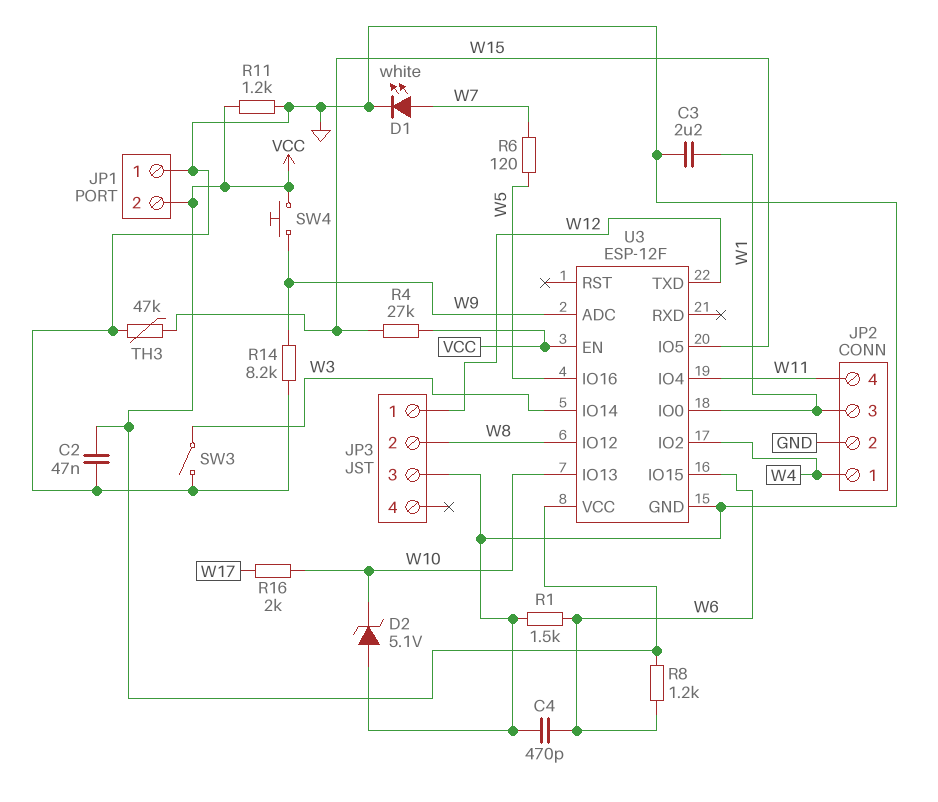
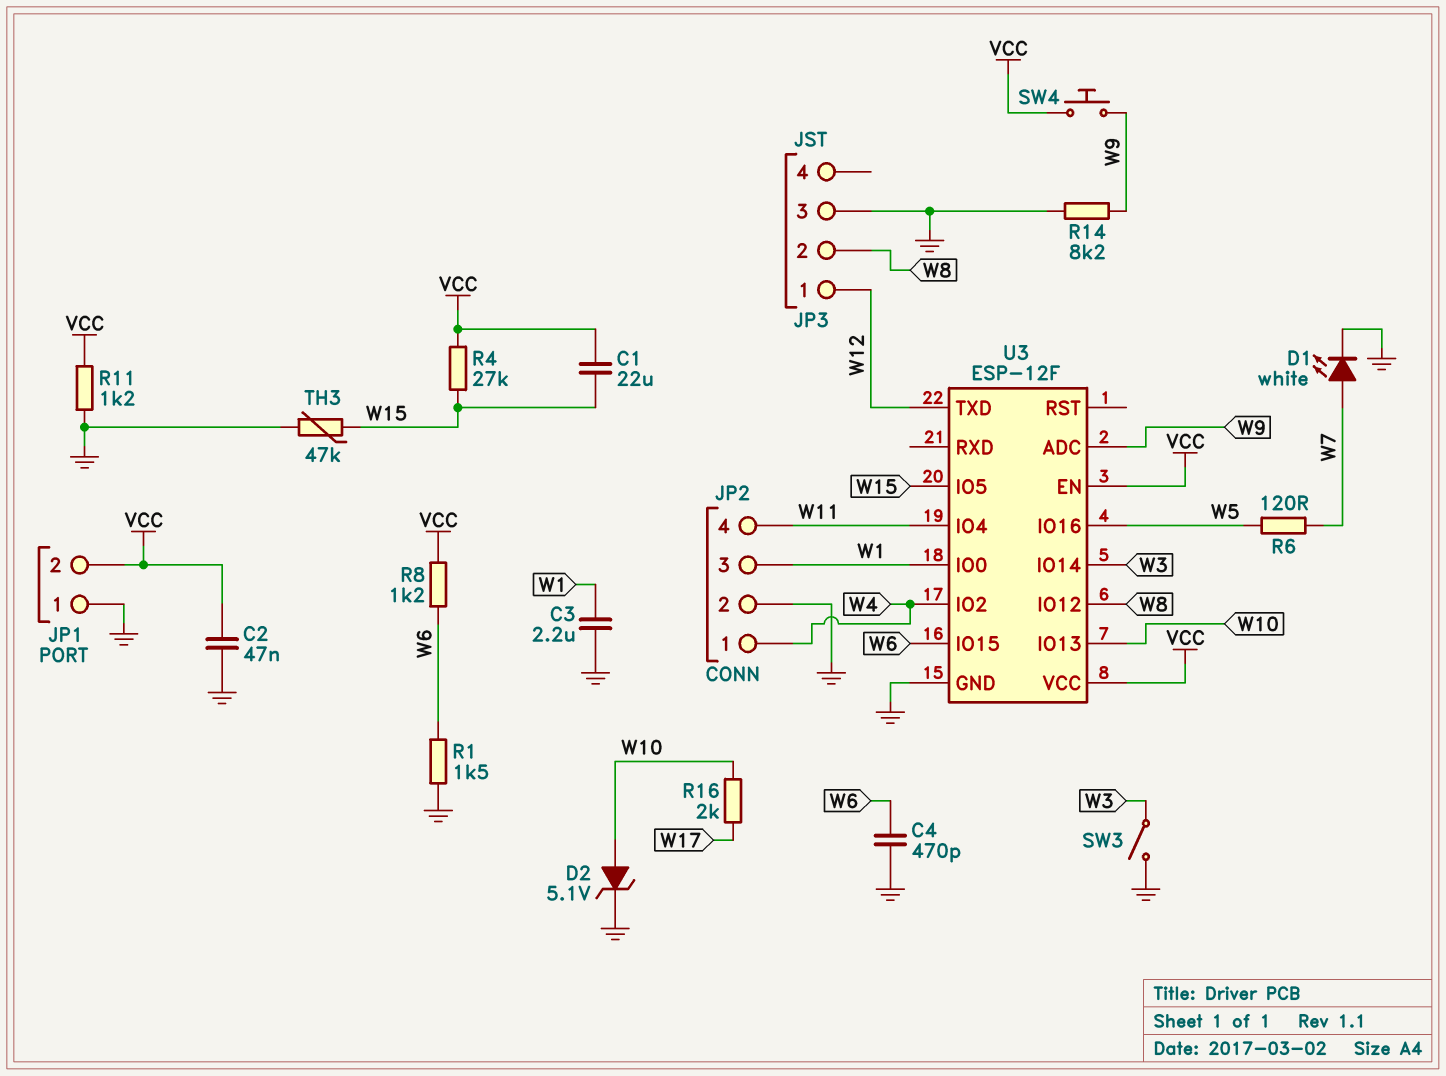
C1: none -> 22uF (VCC, W15)
D2: zener 5.1V (A GND, K W10) -> zener 5.1V (A W10, K GND)

